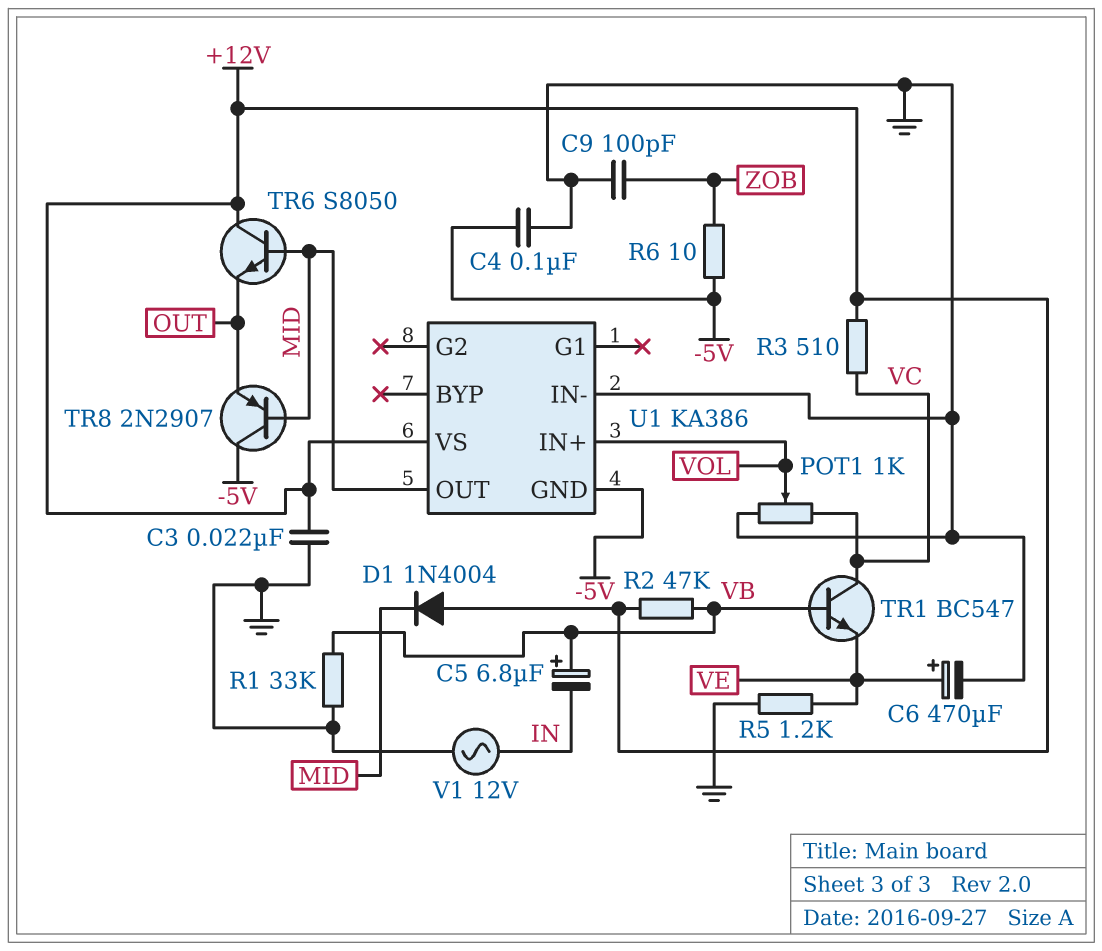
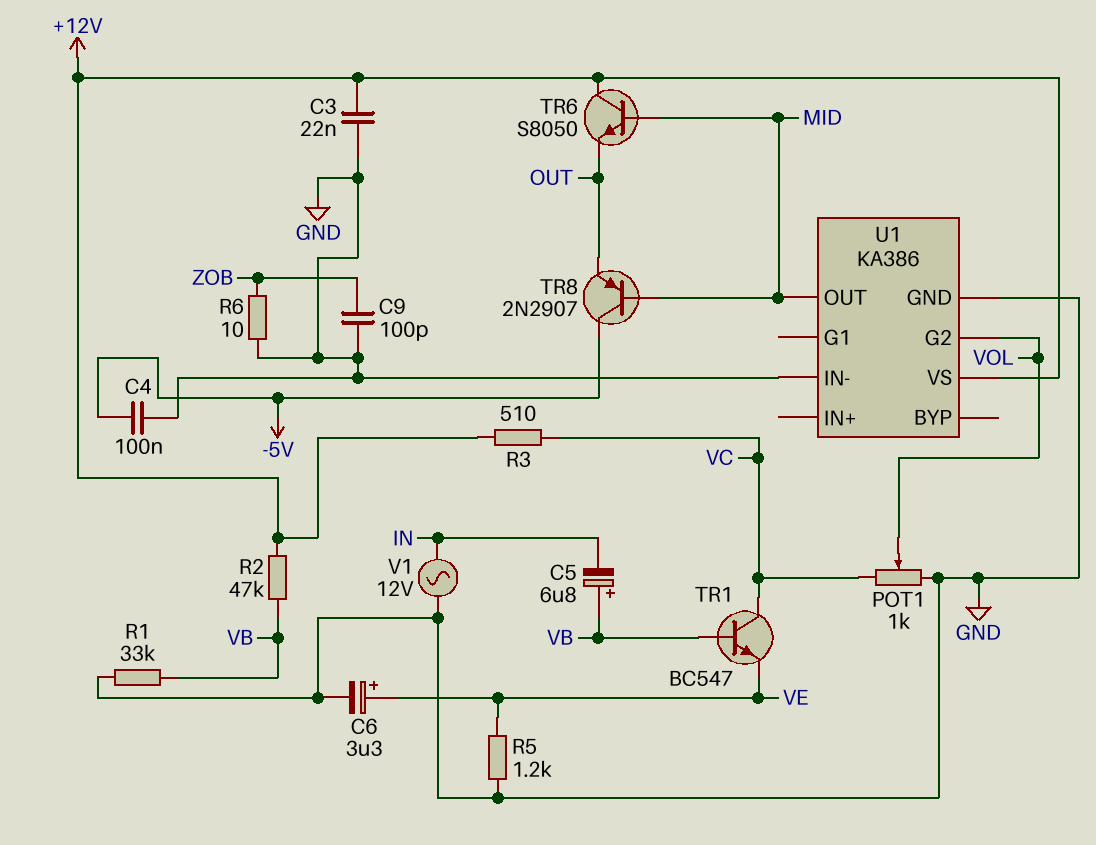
C6: 470uF (plus VE, minus GND) -> 3.3uF (plus VE, minus GND)
D1: diode 1N4004 (A +12V, K MID) -> none
R6: 10 (-5V, ZOB) -> 10 (GND, ZOB)
U1 pin G2: none -> VOL
U1 pin GND: -5V -> GND
U1 pin IN+: VOL -> none

